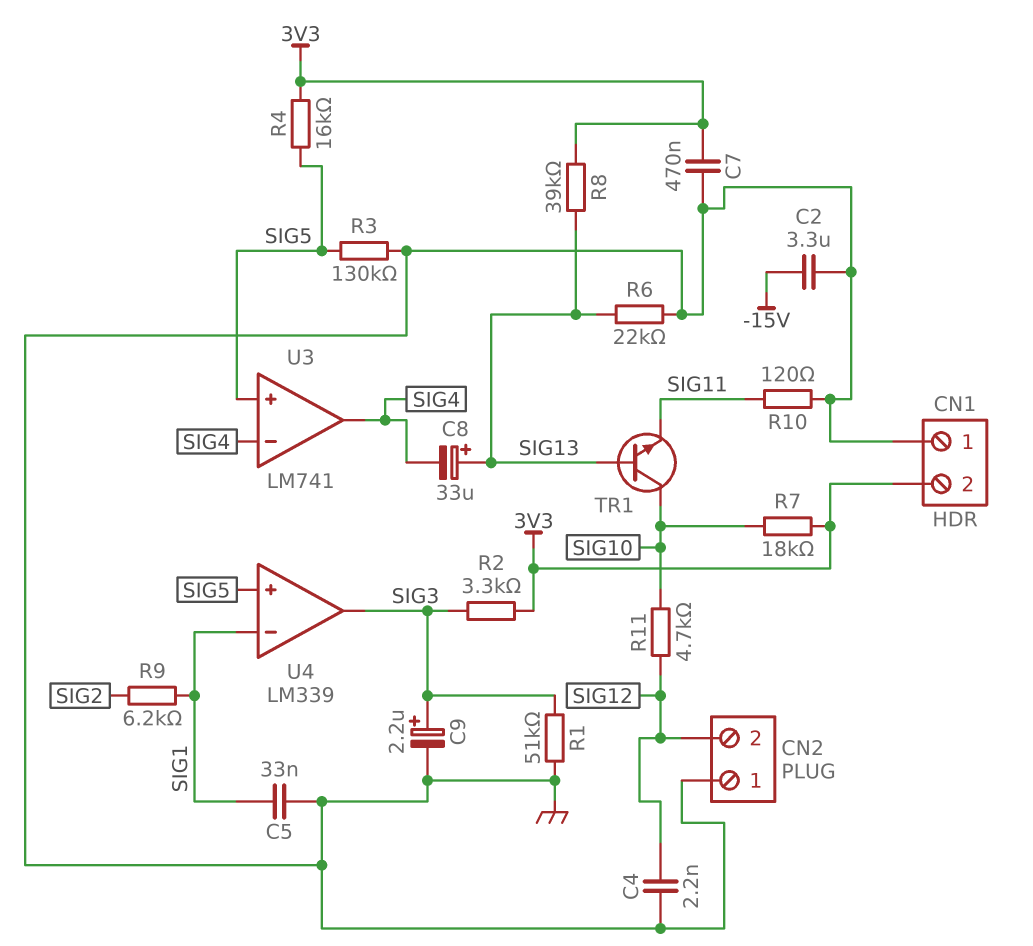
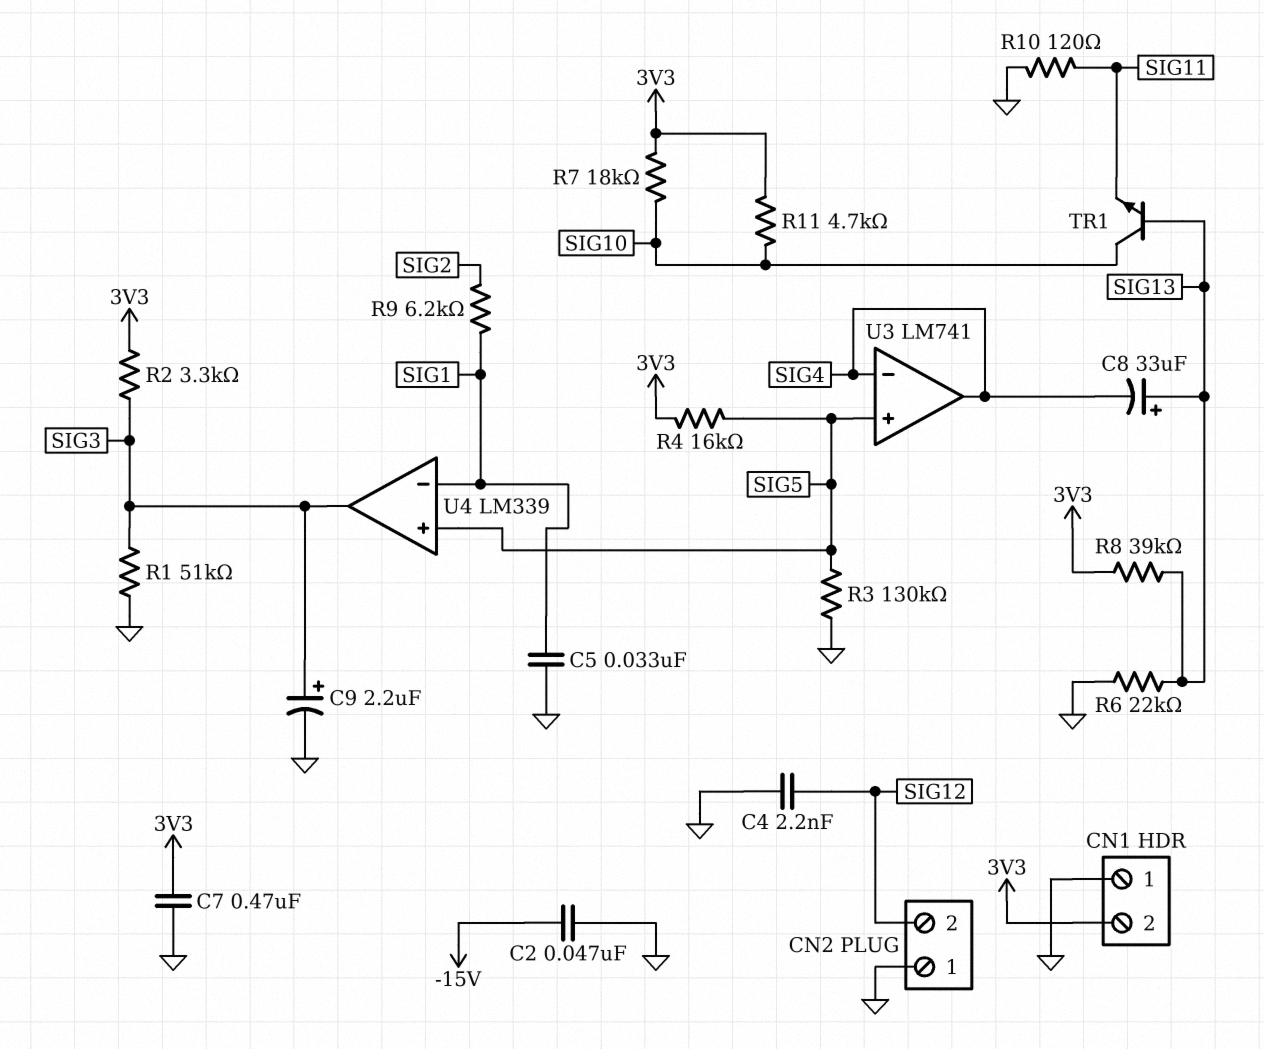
C2: 3.3uF (-15V, GND) -> 47nF (-15V, GND)
R11: 4.7k (SIG10, SIG12) -> 4.7k (3V3, SIG10)

